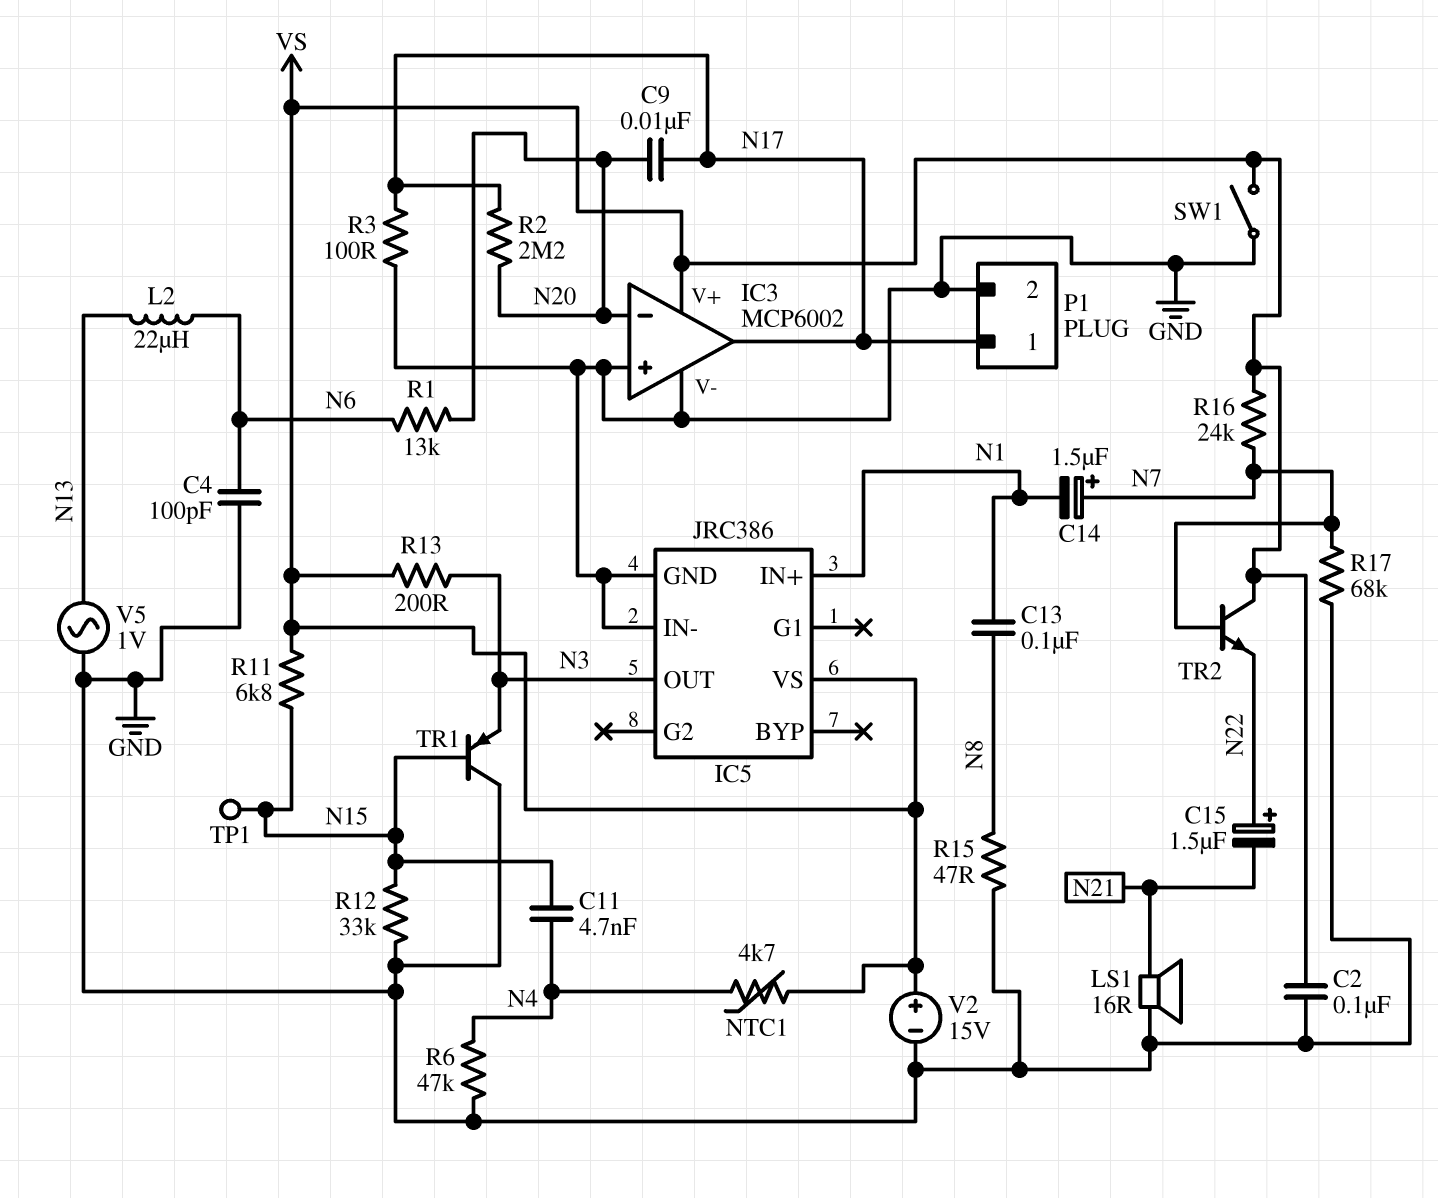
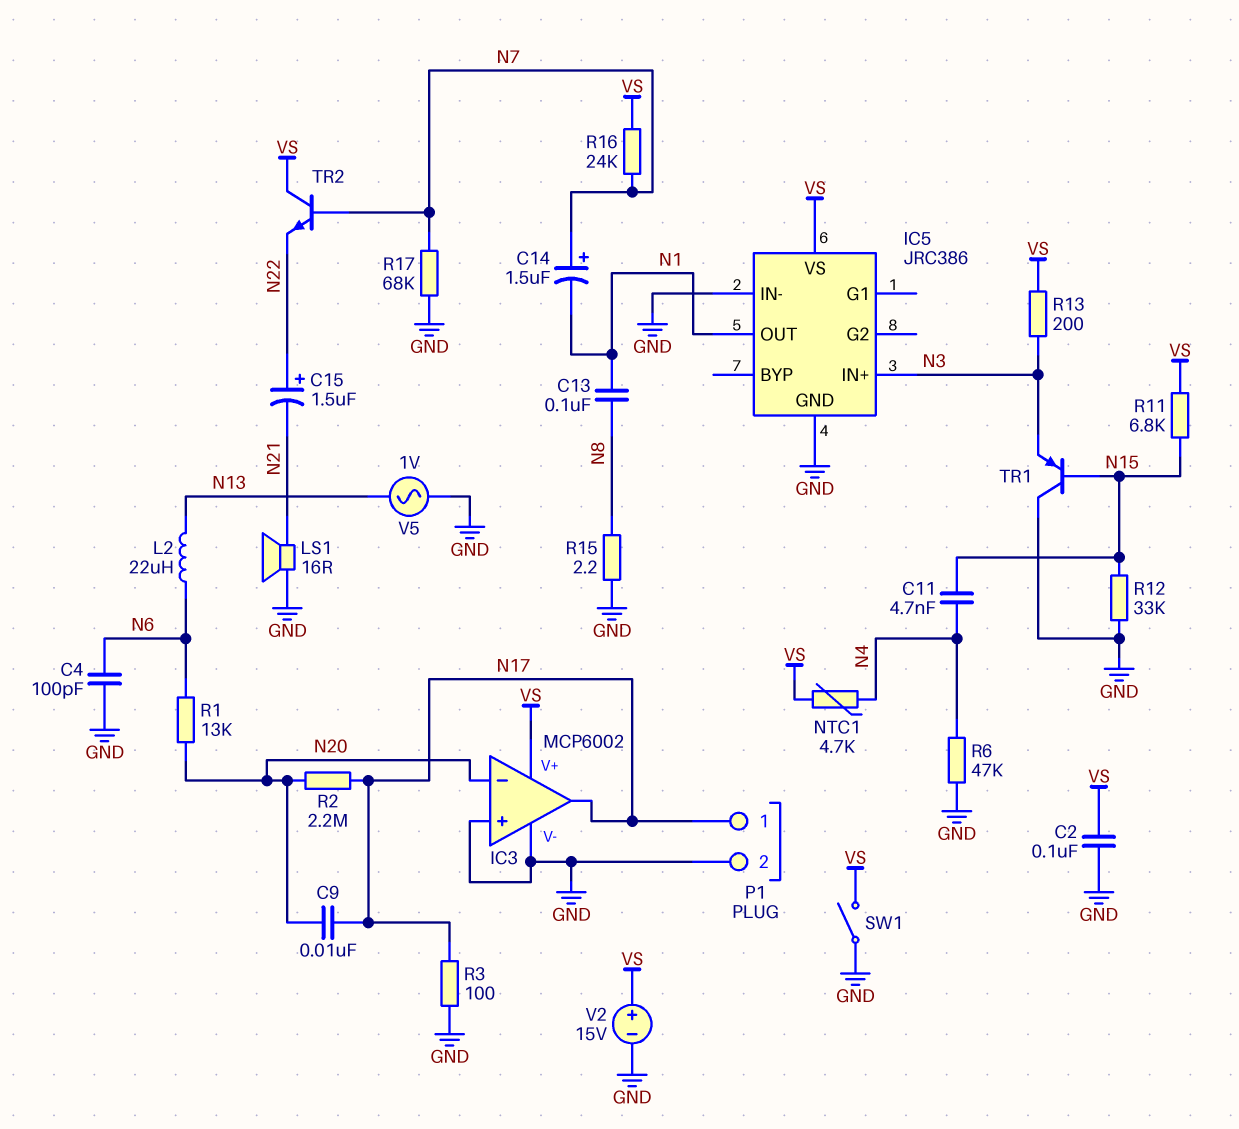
IC5 pin IN+: N1 -> N3
IC5 pin OUT: N3 -> N1
R15: 47 (GND, N8) -> 2.2 (GND, N8)
TP1: test point (N15) -> none

